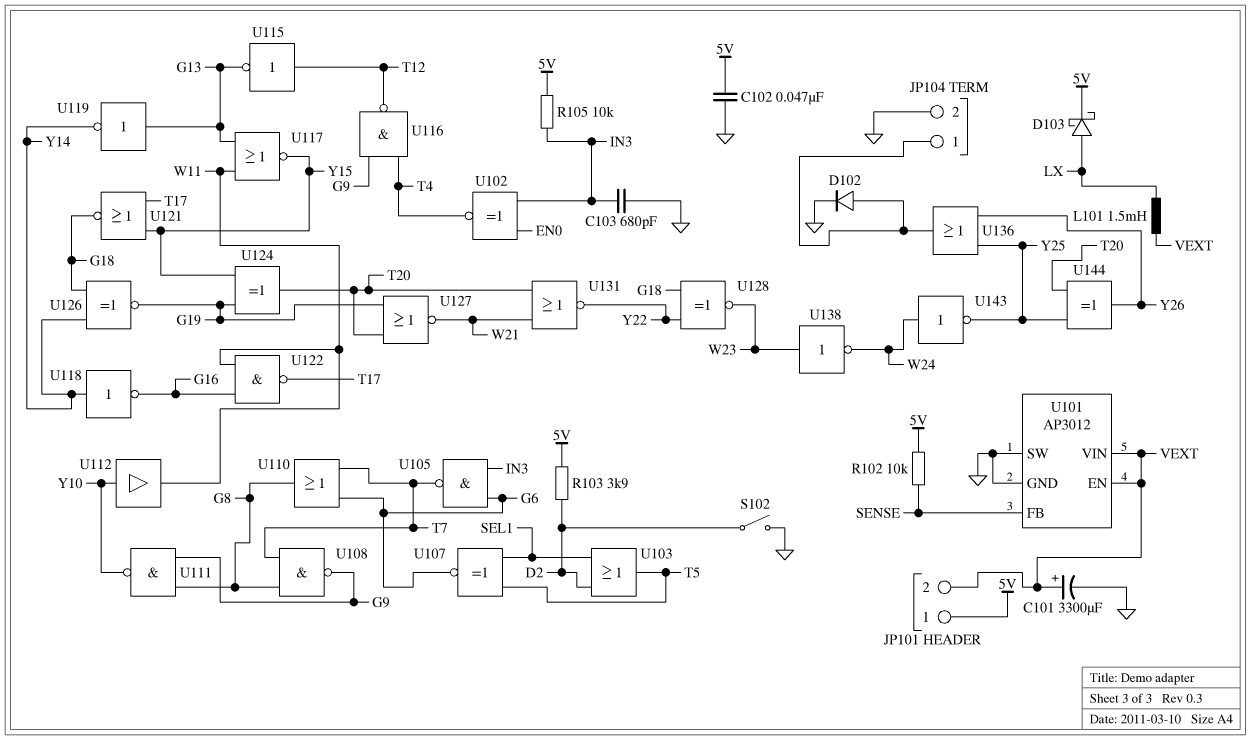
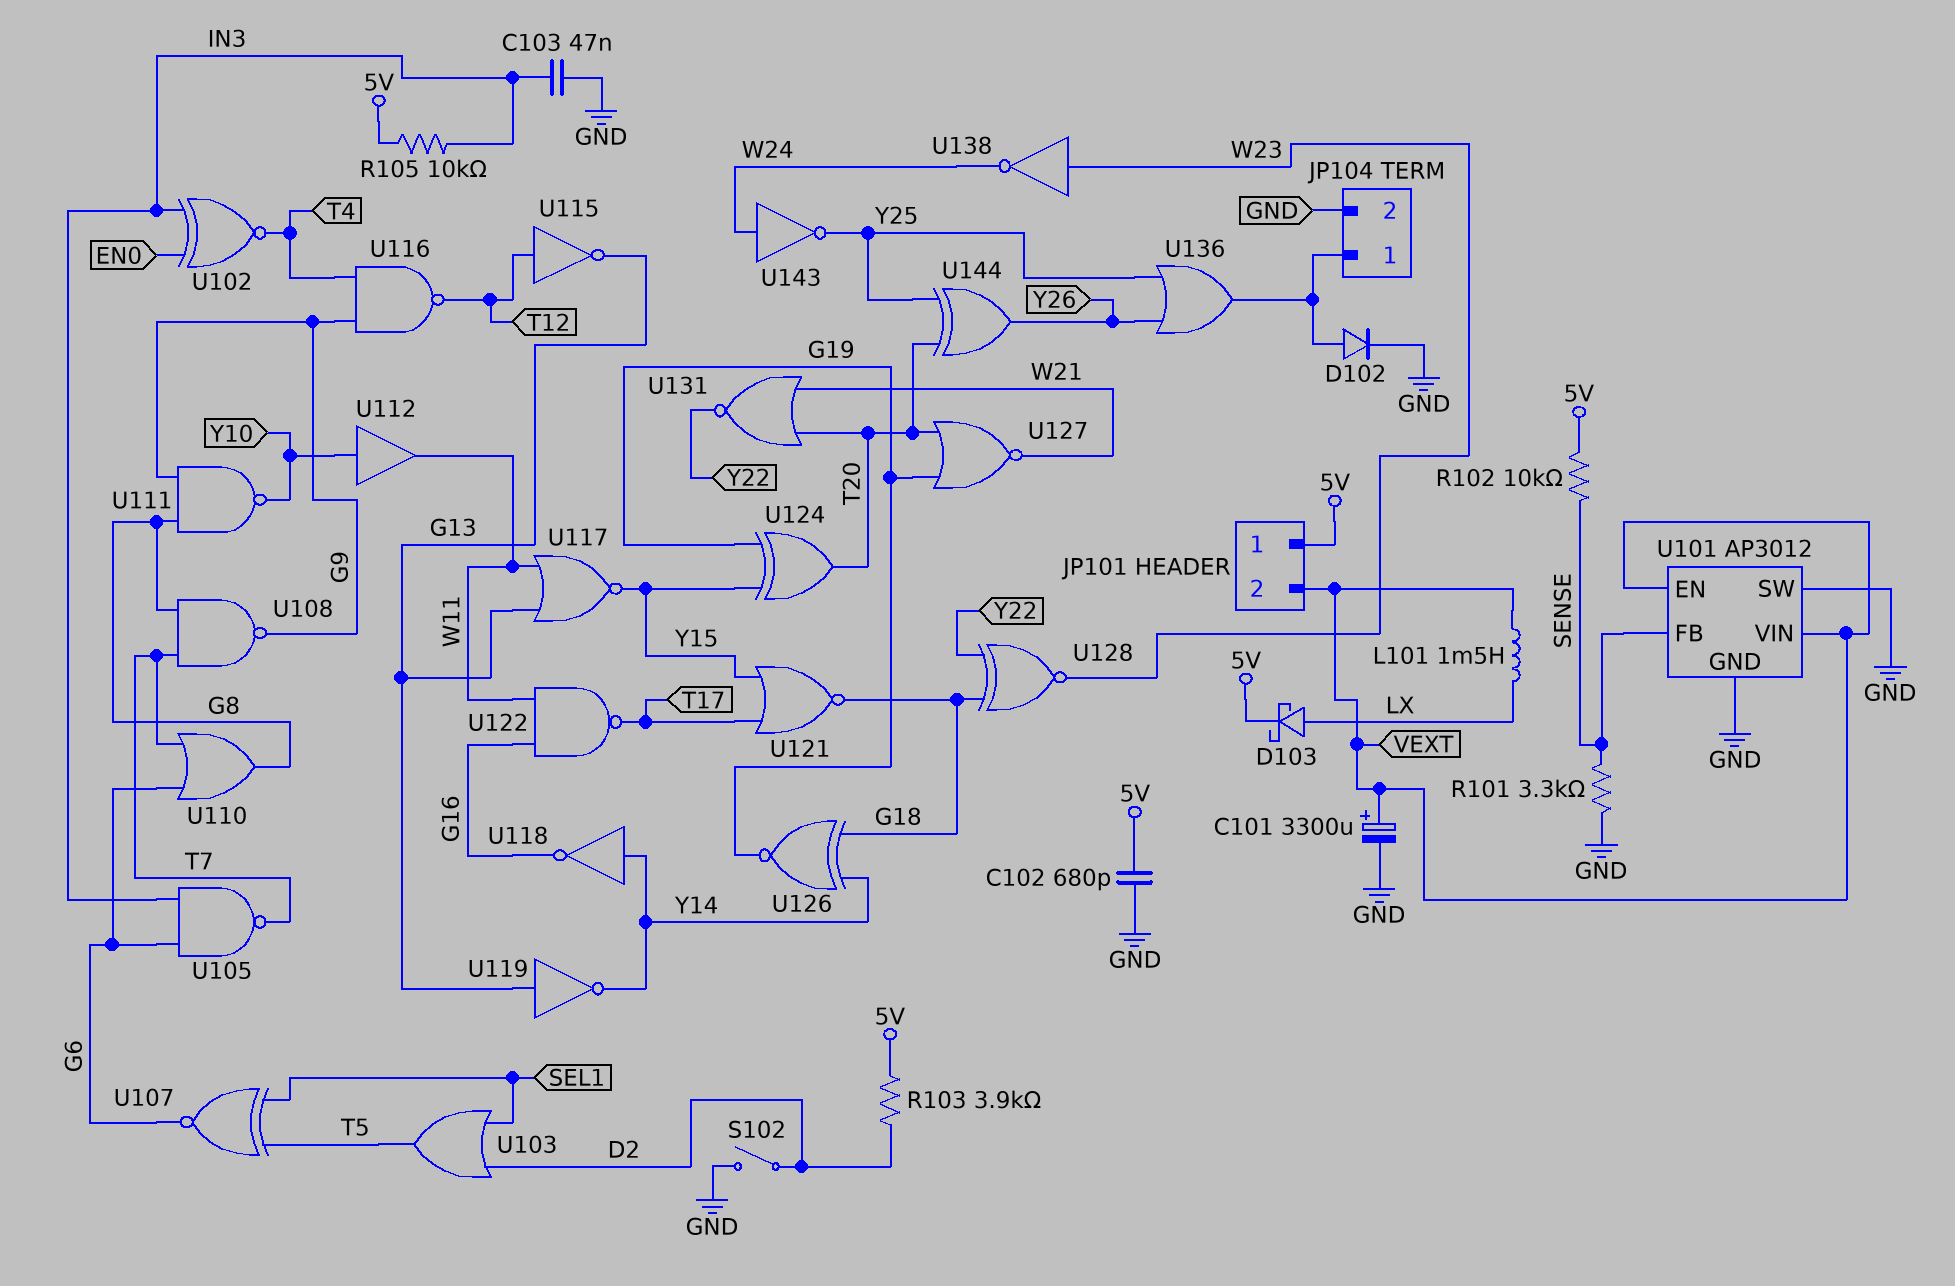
C102: 47nF (5V, GND) -> 680pF (5V, GND)
C103: 680pF (GND, IN3) -> 47nF (GND, IN3)
R101: none -> 3.3k (GND, SENSE)

